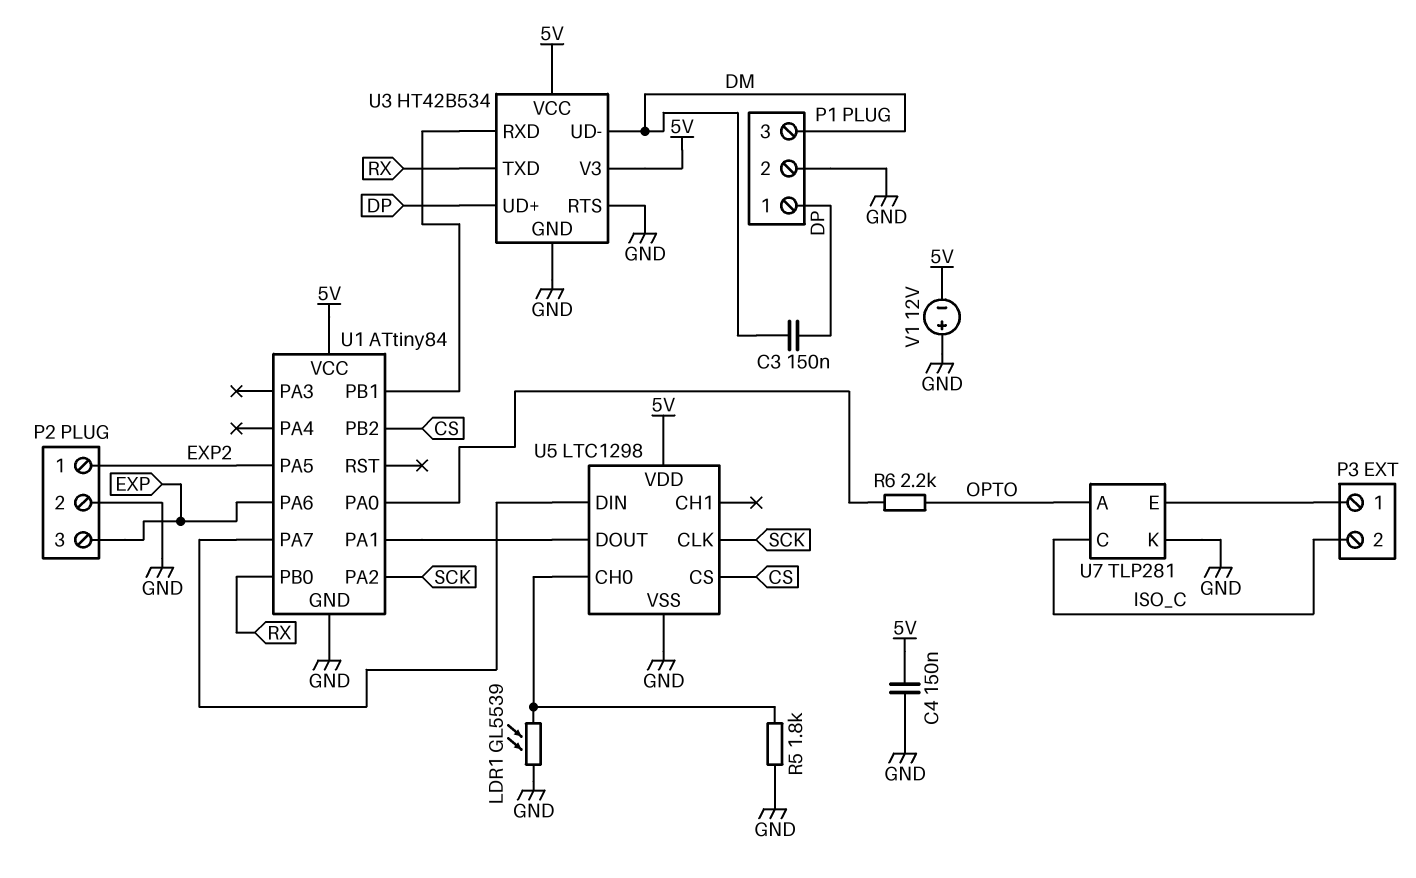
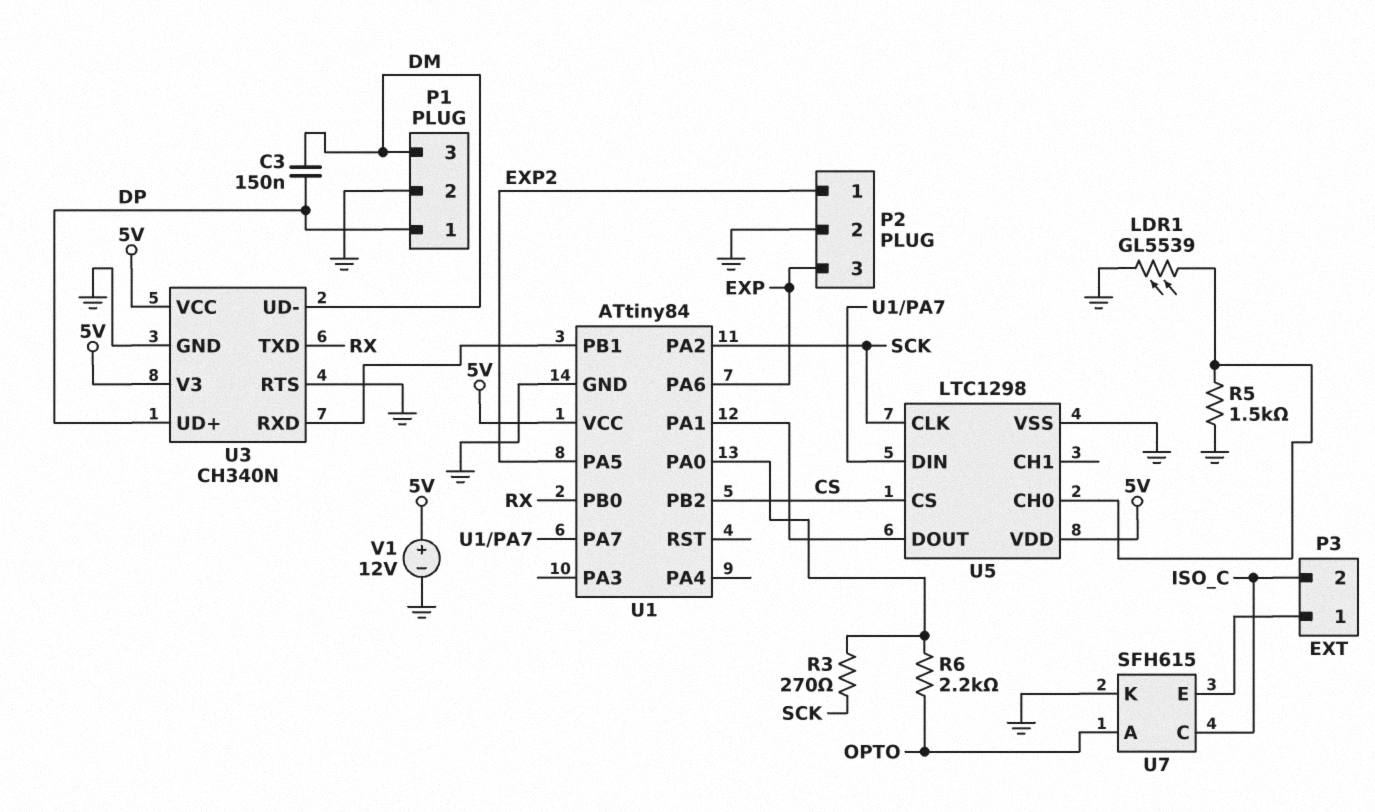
C4: 150nF (5V, GND) -> none
R3: none -> 270 (SCK, U1/PA0)
R5: 1.8k (GND, U5/CH0) -> 1.5k (GND, U5/CH0)
U3: HT42B534 -> CH340N
U7: TLP281 -> SFH615
V1: 12V (plus GND, minus 5V) -> 12V (plus 5V, minus GND)

